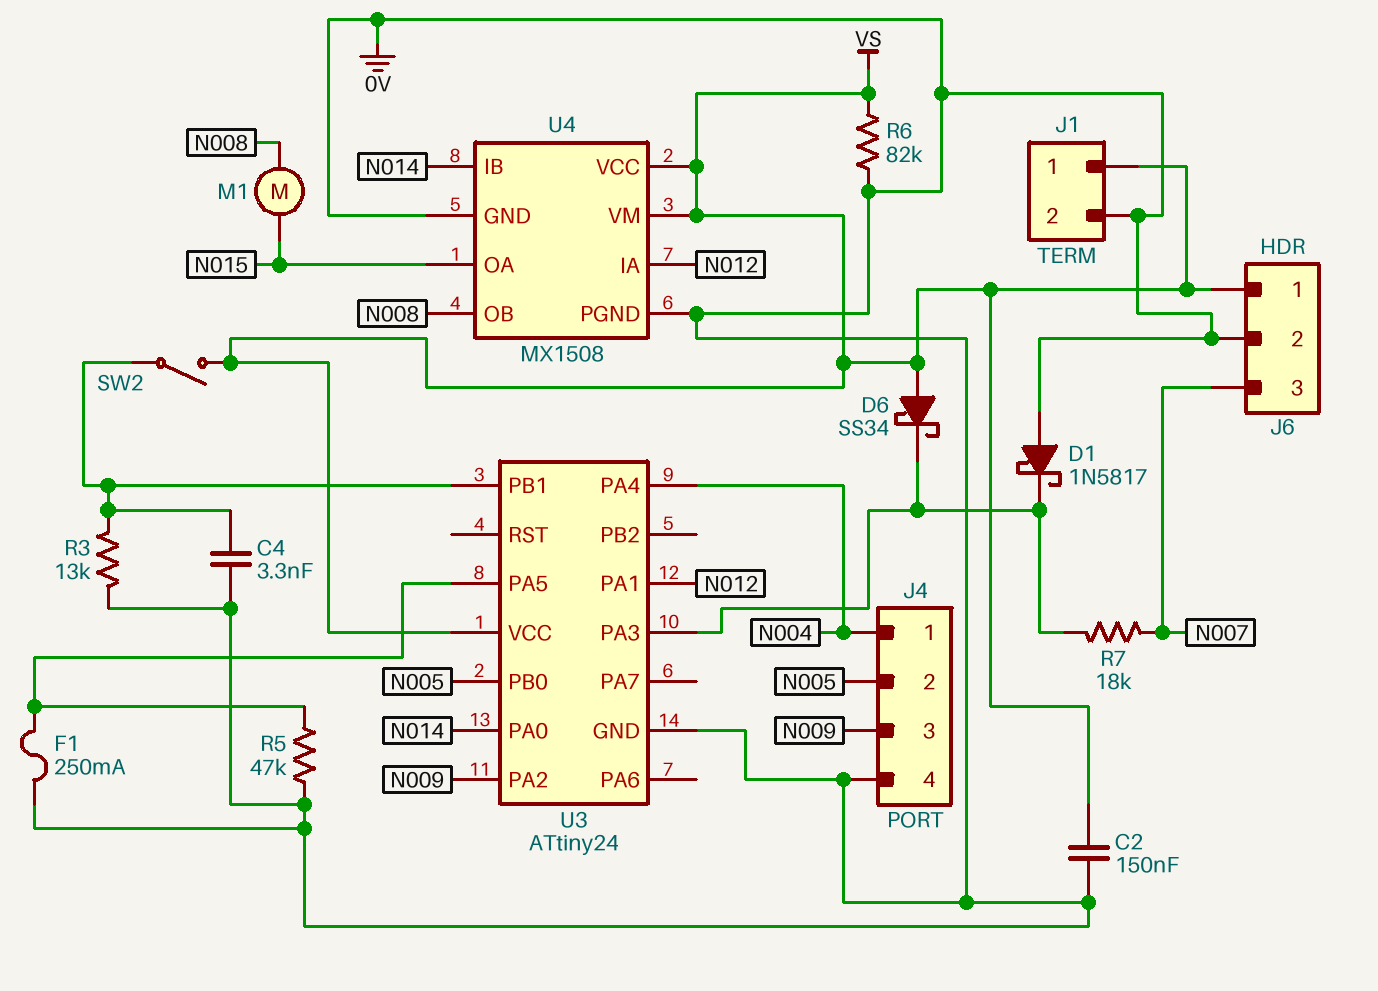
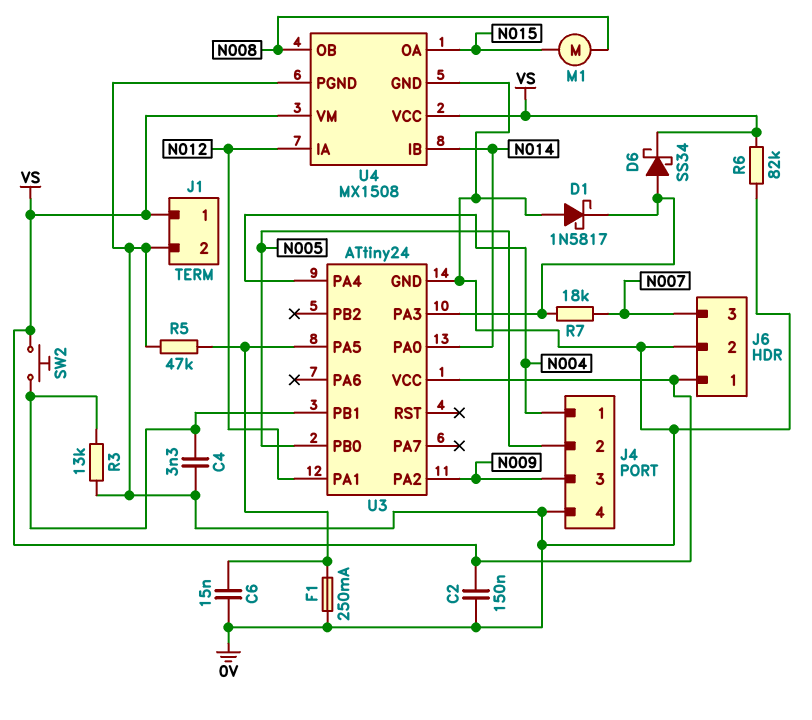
C6: none -> 15nF (0V, U3/PA5)
D6: schottky SS34 (A VS, K U3/PA3) -> schottky SS34 (A U3/PA3, K VS)
SW2: switch (U3/PB1, VS) -> button (U3/PB1, VS)

